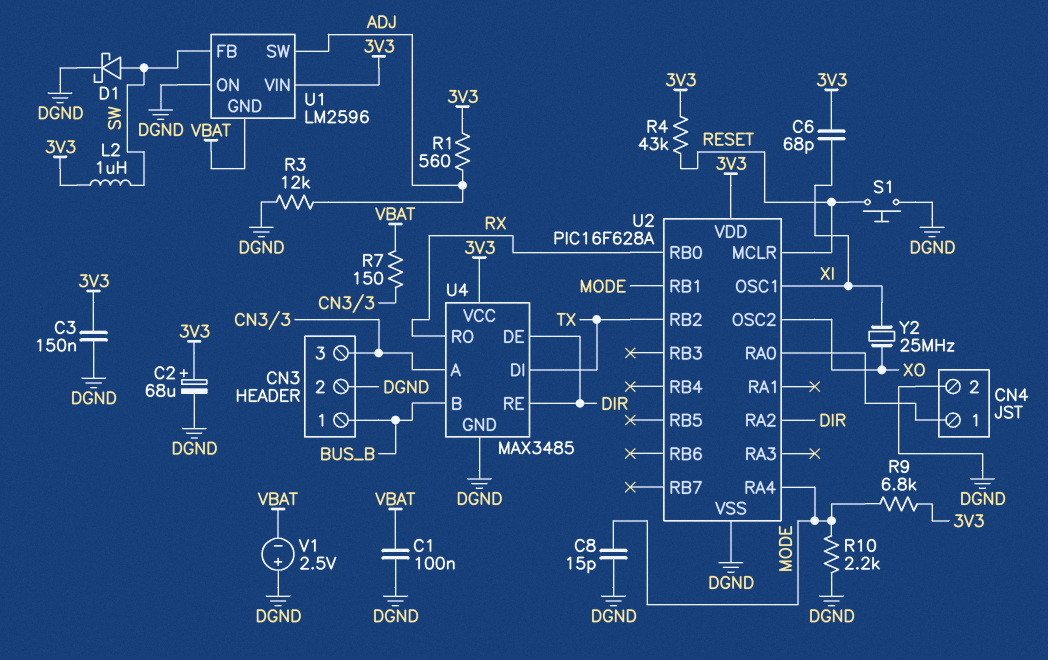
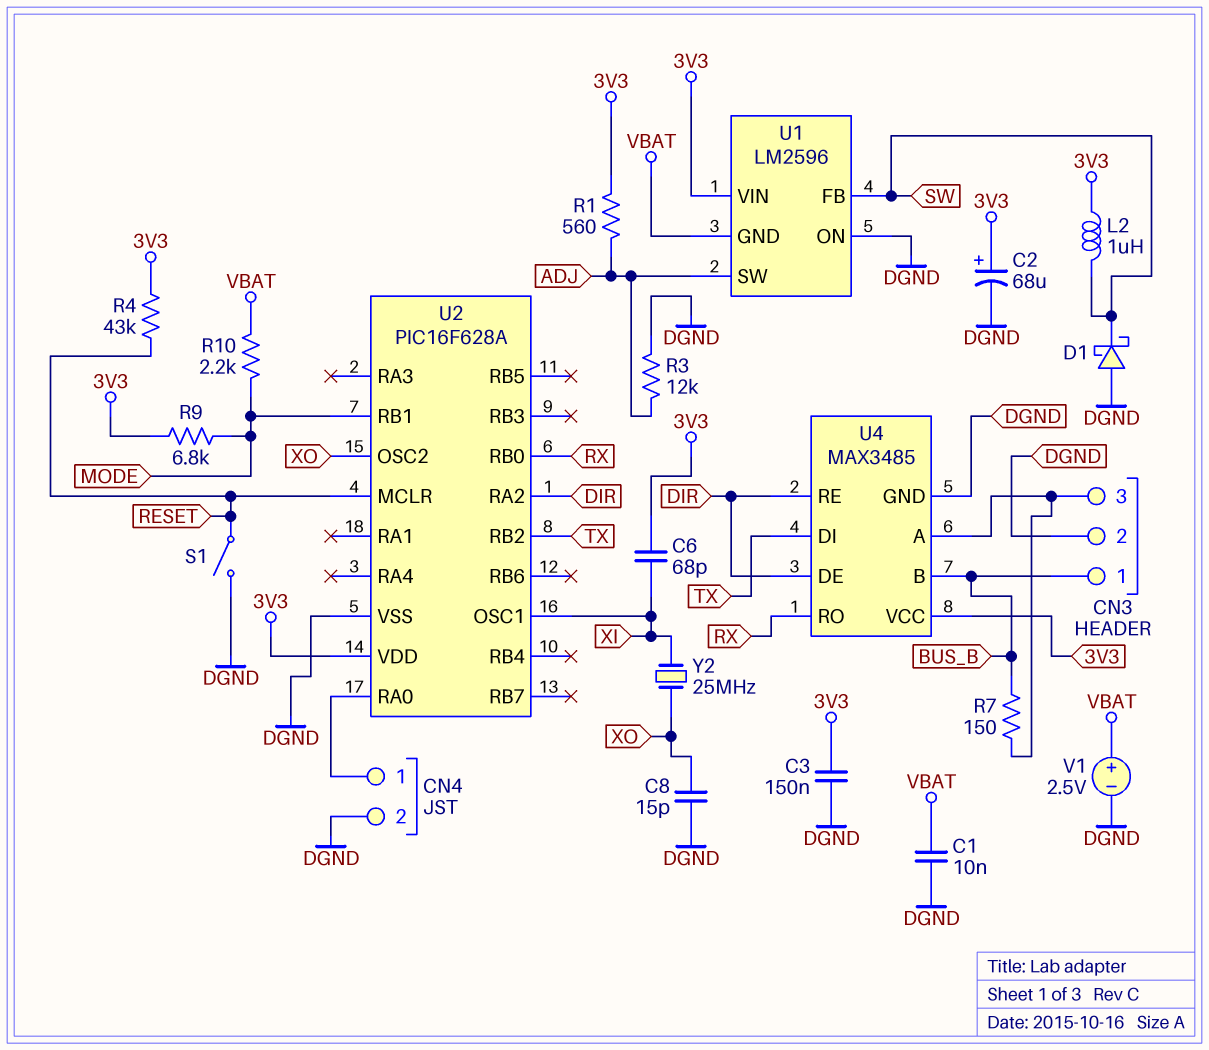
C1: 100nF (DGND, VBAT) -> 10nF (DGND, VBAT)
C8: 15pF (DGND, MODE) -> 15pF (DGND, XO)
D1: schottky (A SW, K DGND) -> schottky (A DGND, K SW)
R7: 150 (CN3/3, VBAT) -> 150 (BUS_B, CN3/3)
R10: 2.2k (DGND, MODE) -> 2.2k (MODE, VBAT)
S1: button (DGND, RESET) -> switch (DGND, RESET)
U2 pin RA4: MODE -> none
V1: 2.5V (plus DGND, minus VBAT) -> 2.5V (plus VBAT, minus DGND)

